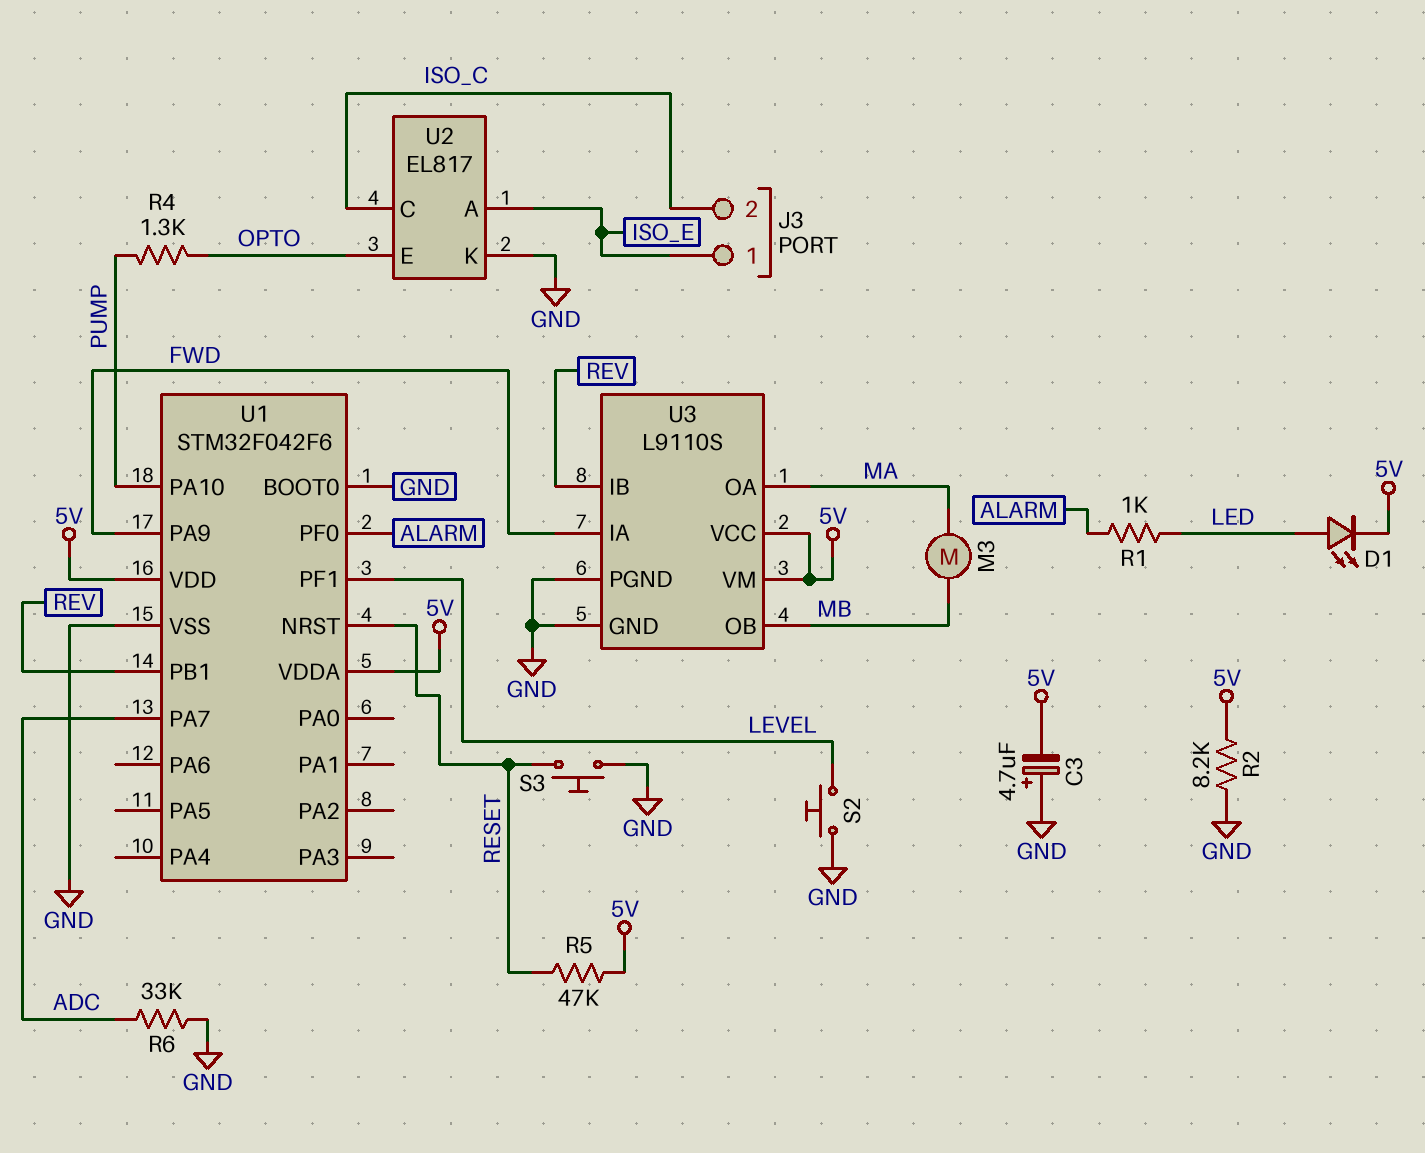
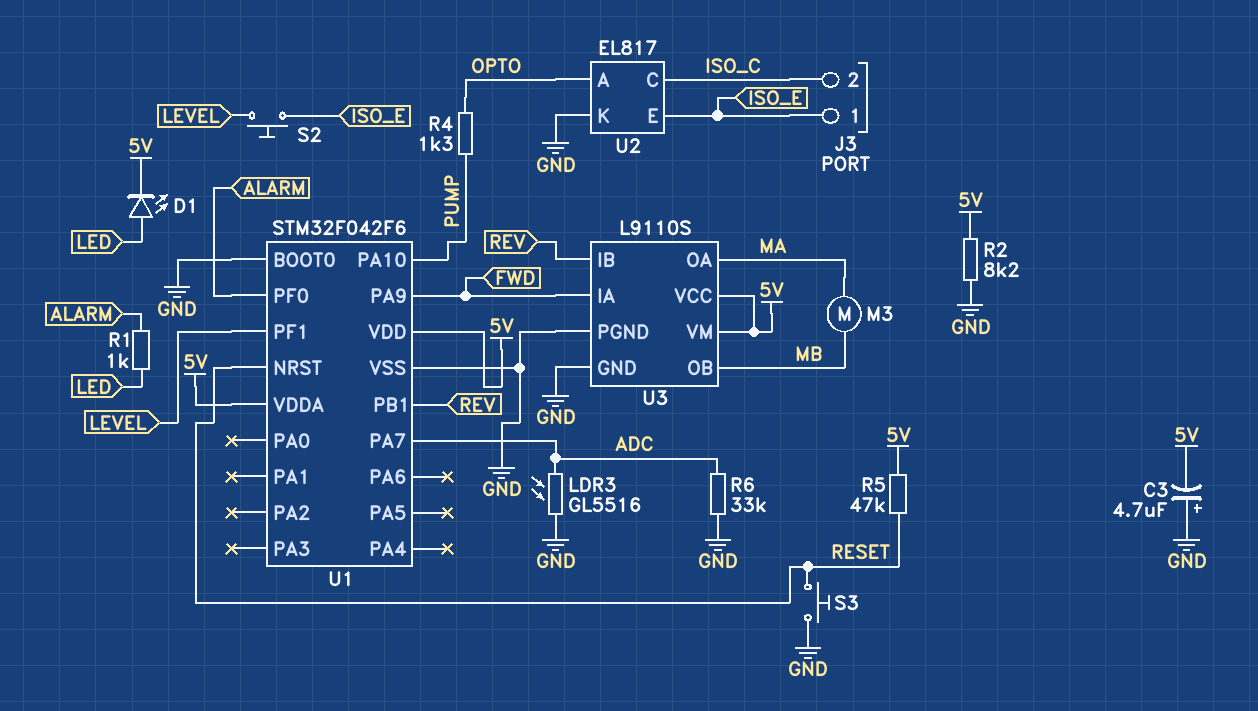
LDR3: none -> GL5516 (ADC, GND)
S2: button (GND, LEVEL) -> button (ISO_E, LEVEL)
U2 pin A: ISO_E -> OPTO
U2 pin E: OPTO -> ISO_E

